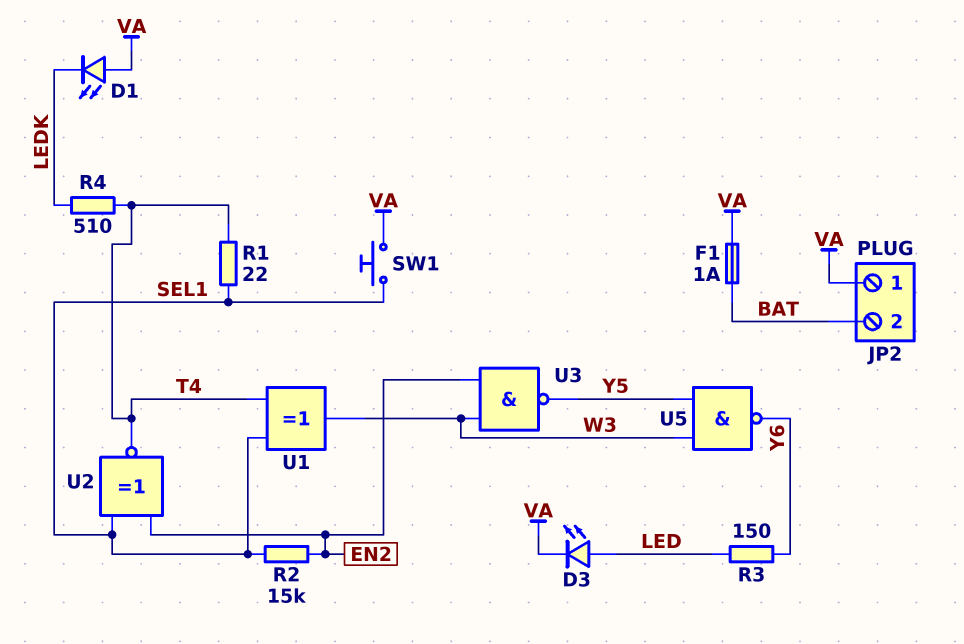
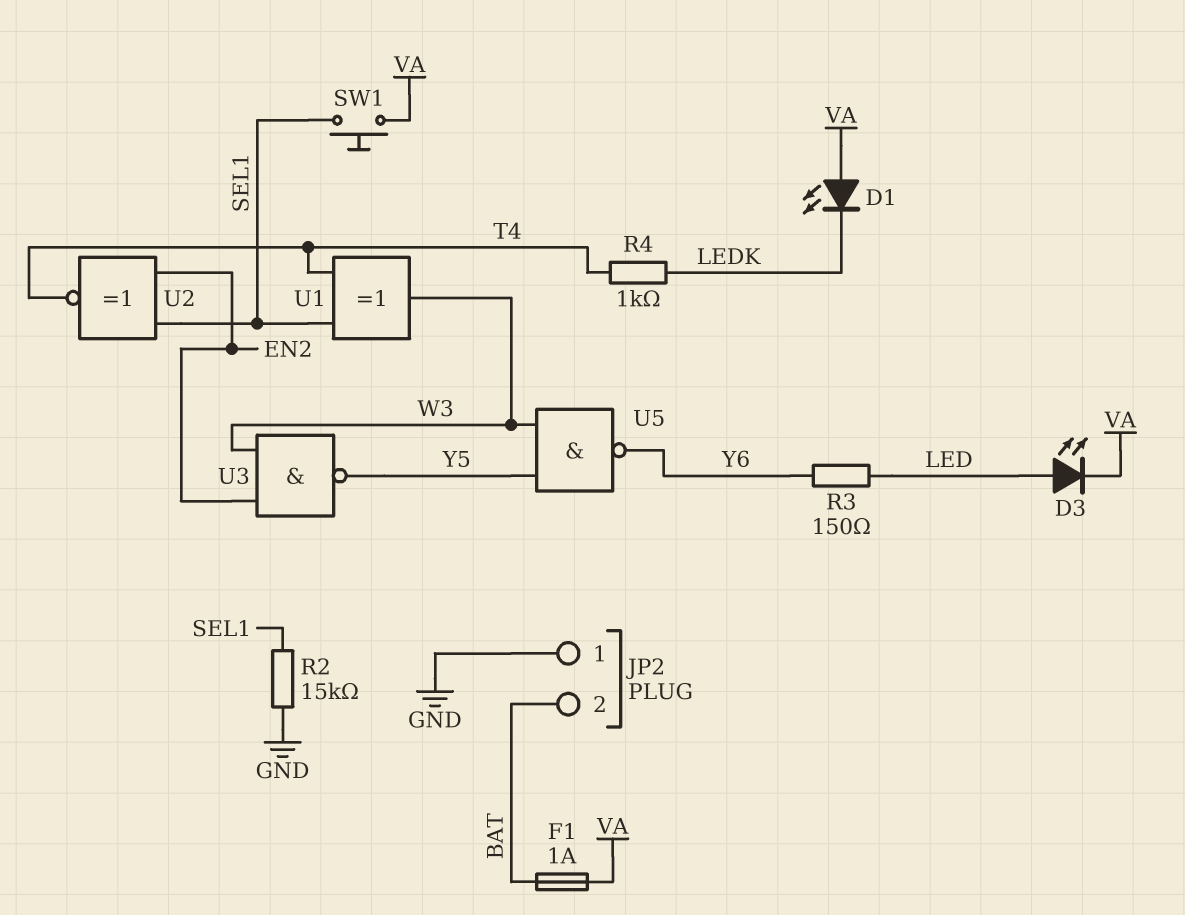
JP2 pin 1: VA -> GND
R1: 22 (SEL1, T4) -> none
R2: 15k (EN2, SEL1) -> 15k (GND, SEL1)
R4: 510 (LEDK, T4) -> 1k (LEDK, T4)

